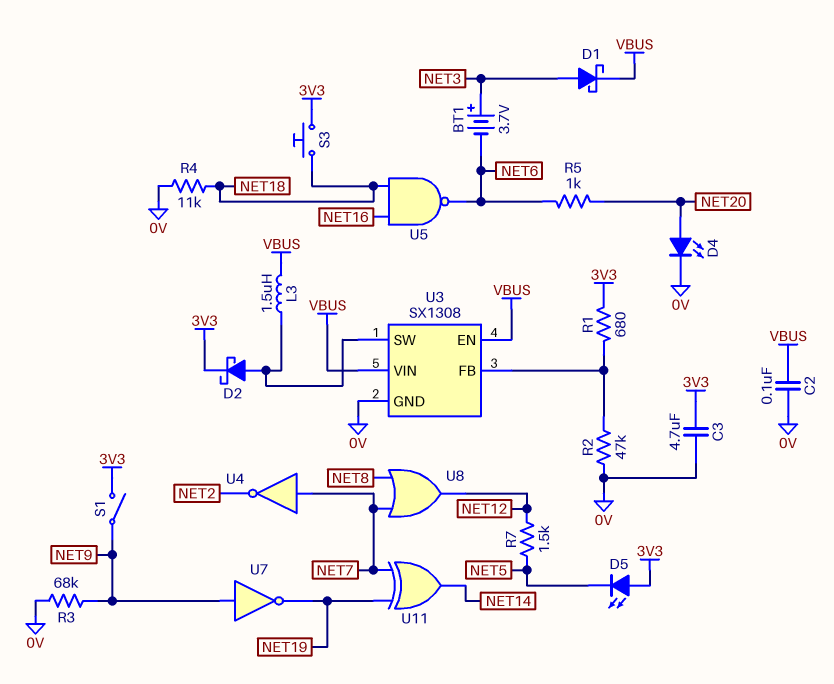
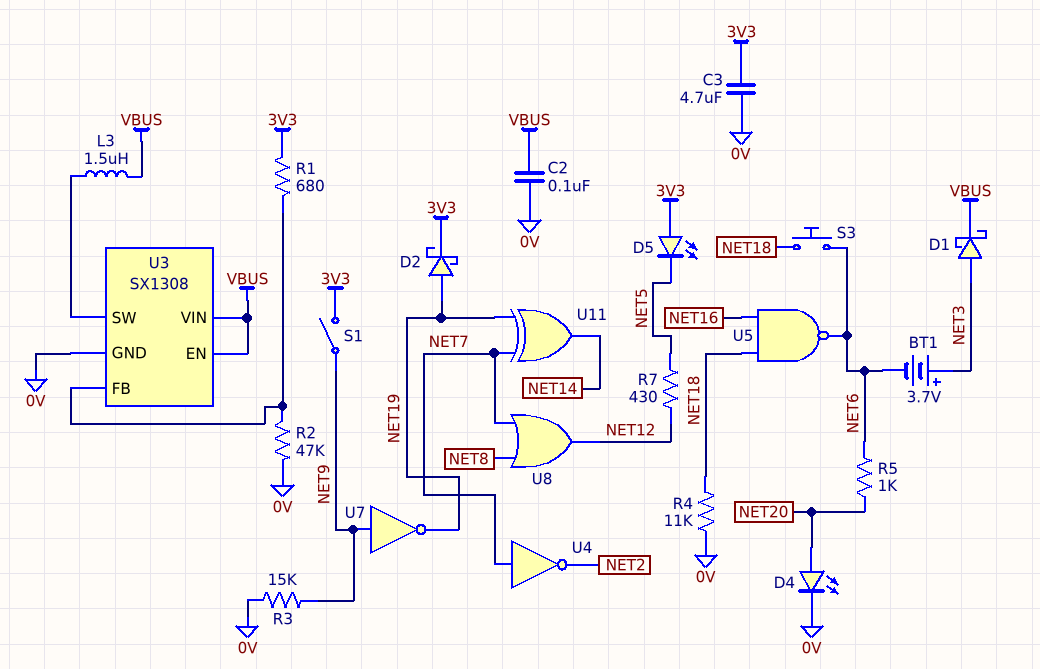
D2: schottky (A U3/SW, K 3V3) -> schottky (A NET19, K 3V3)
R3: 68k (0V, NET9) -> 15k (0V, NET9)
R7: 1.5k (NET5, NET12) -> 430 (NET5, NET12)
S3: button (3V3, NET18) -> button (NET6, NET18)

